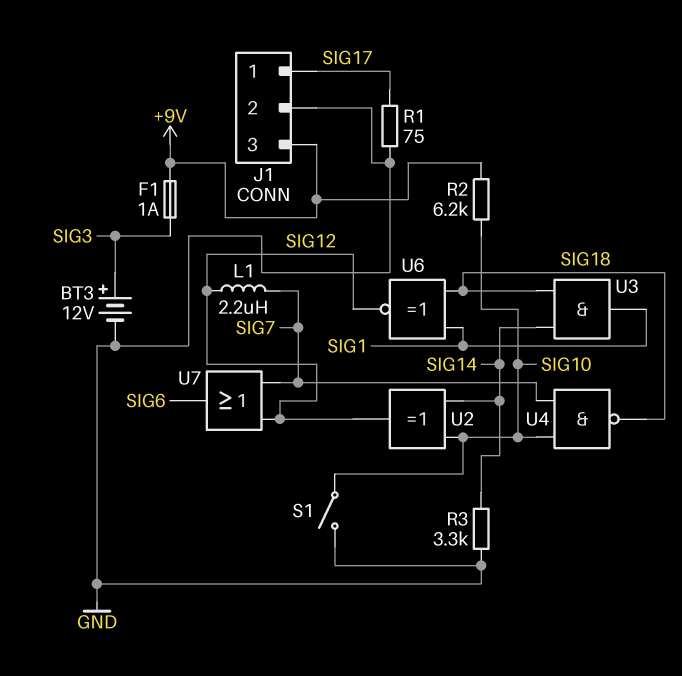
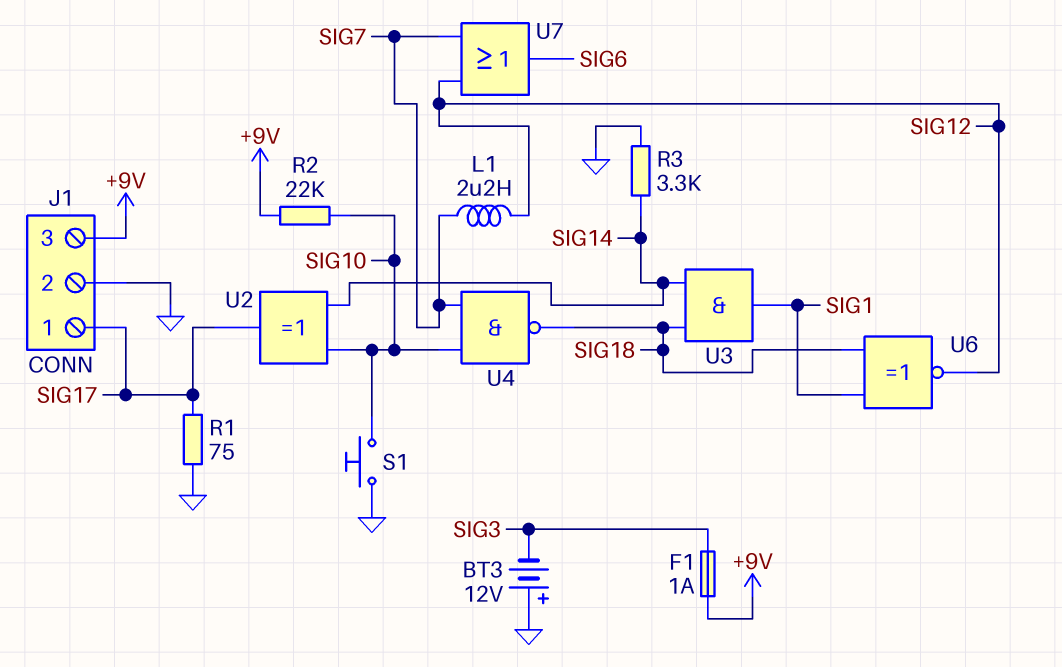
BT3: 12V (plus SIG3, minus GND) -> 12V (plus GND, minus SIG3)
R2: 6.2k (+9V, SIG10) -> 22k (+9V, SIG10)
S1: switch (GND, SIG10) -> button (GND, SIG10)
U2: XOR (in SIG10, in SIG14, out SIG12) -> XOR (in SIG10, in SIG14, out SIG17)

